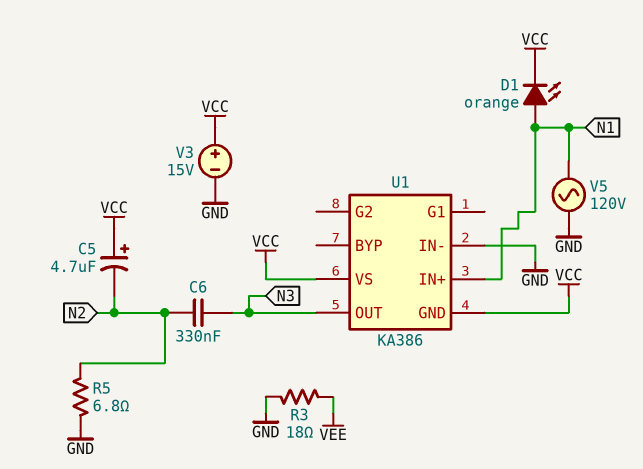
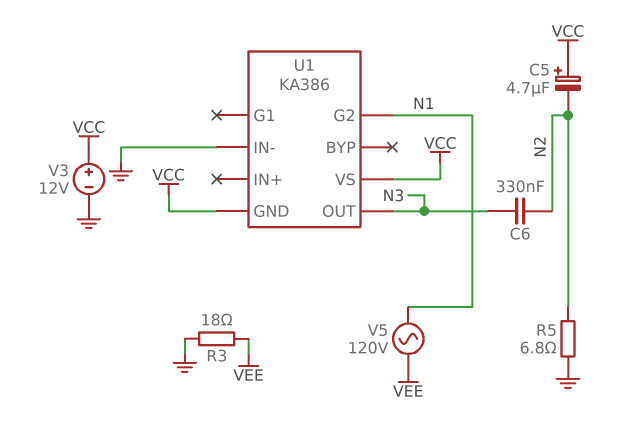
D1: LED orange (A N1, K VCC) -> none
U1 pin G2: none -> N1
U1 pin IN+: N1 -> none
V3: 15V (plus VCC, minus GND) -> 12V (plus VCC, minus GND)
V5: AC 120V (GND, N1) -> AC 120V (N1, VEE)

